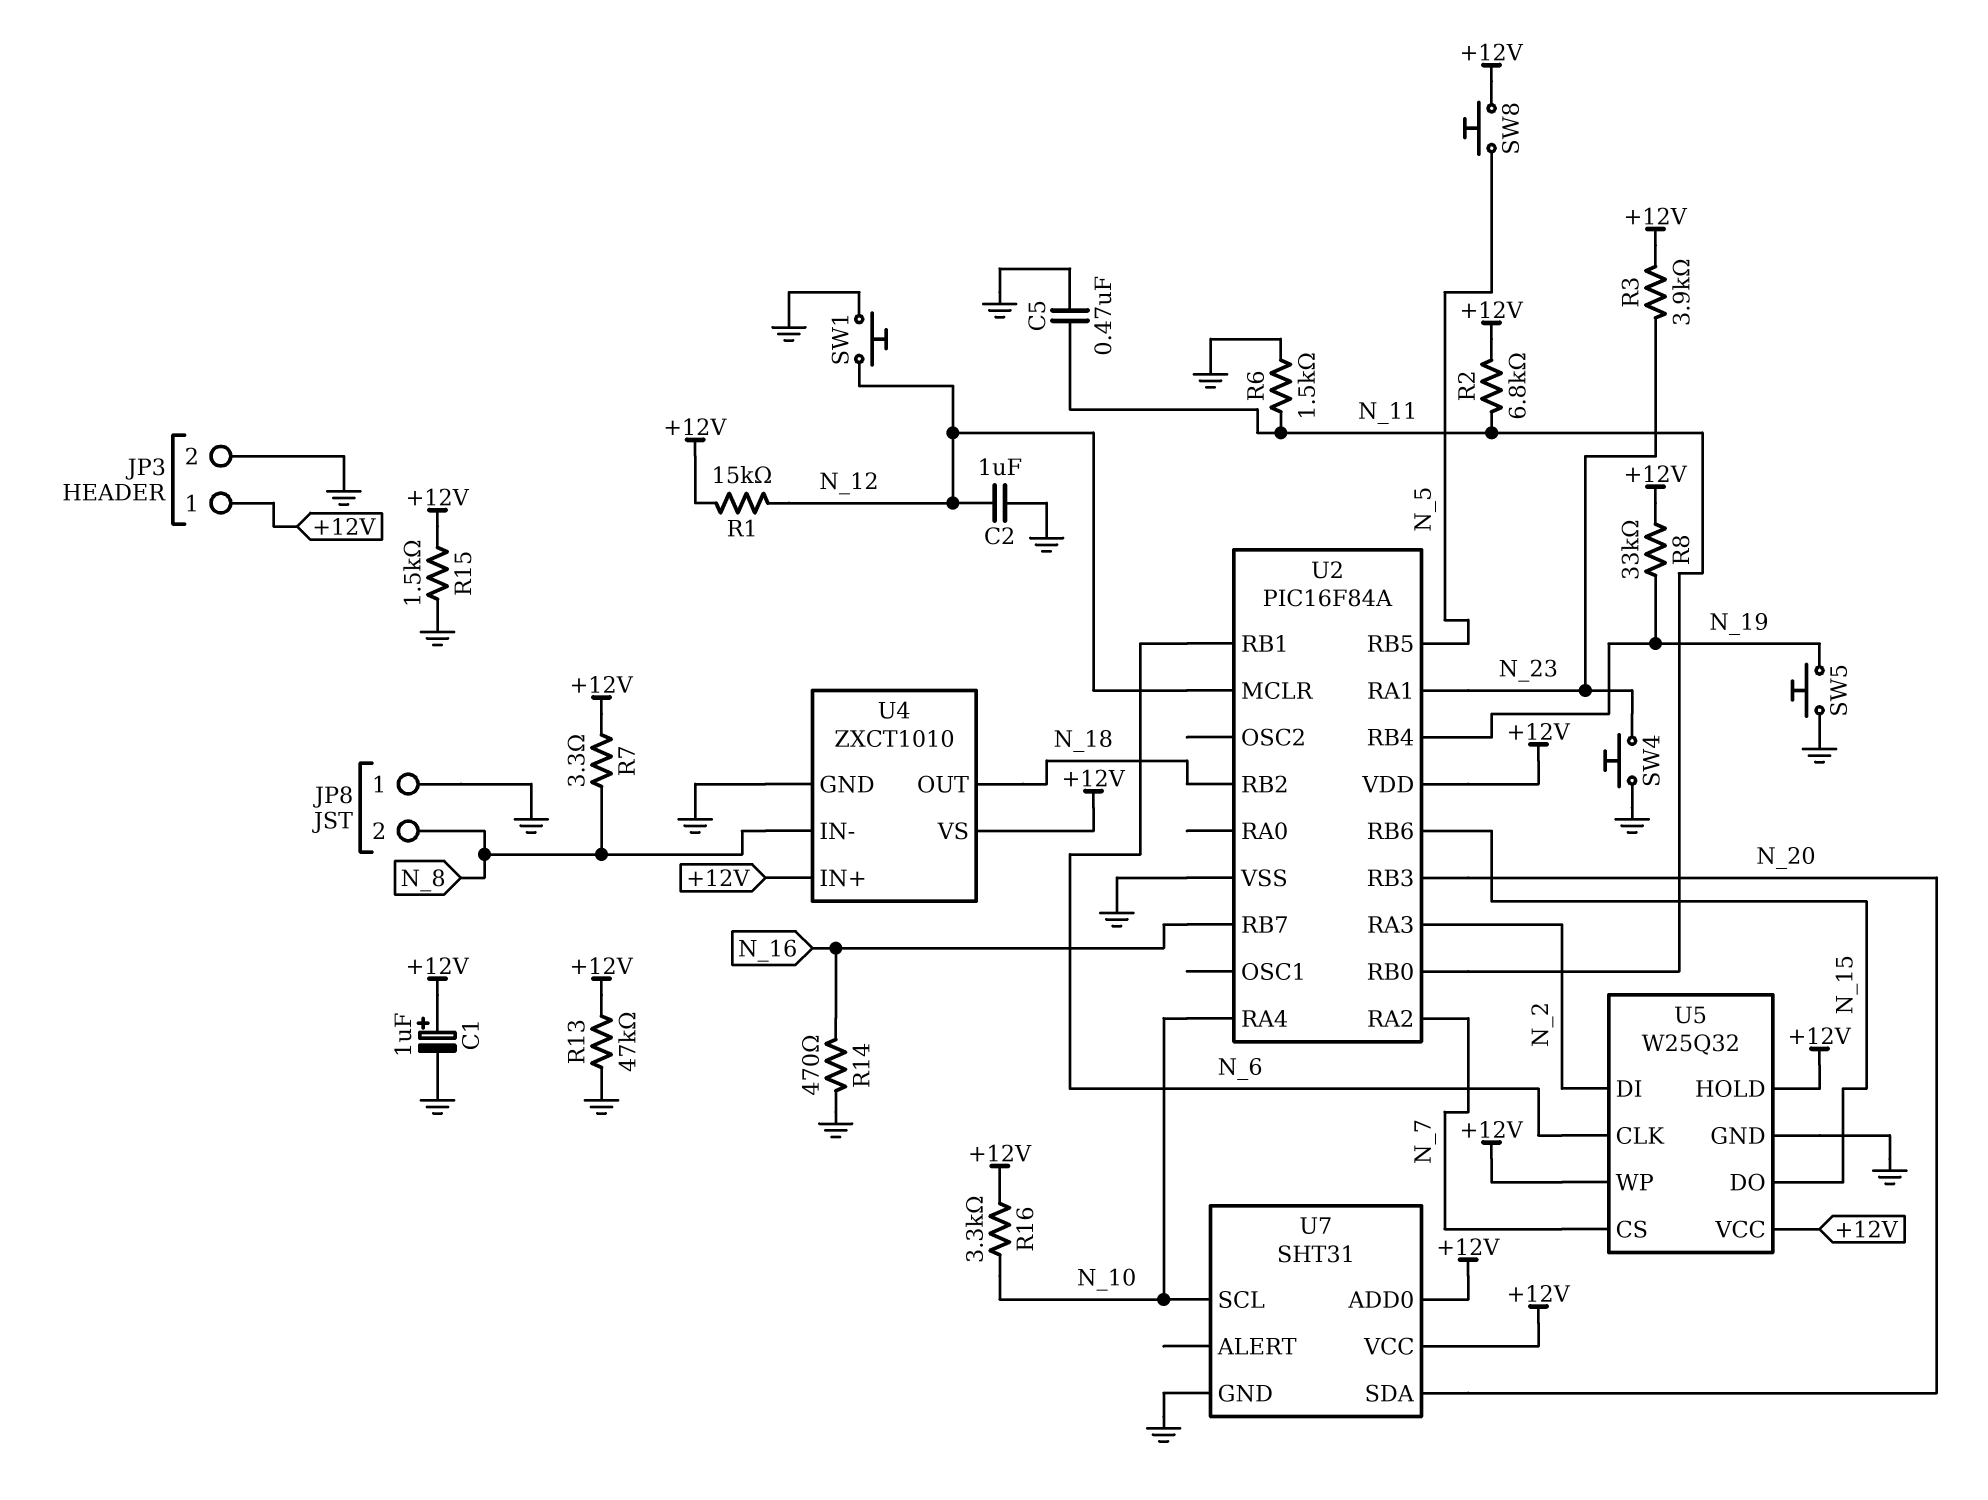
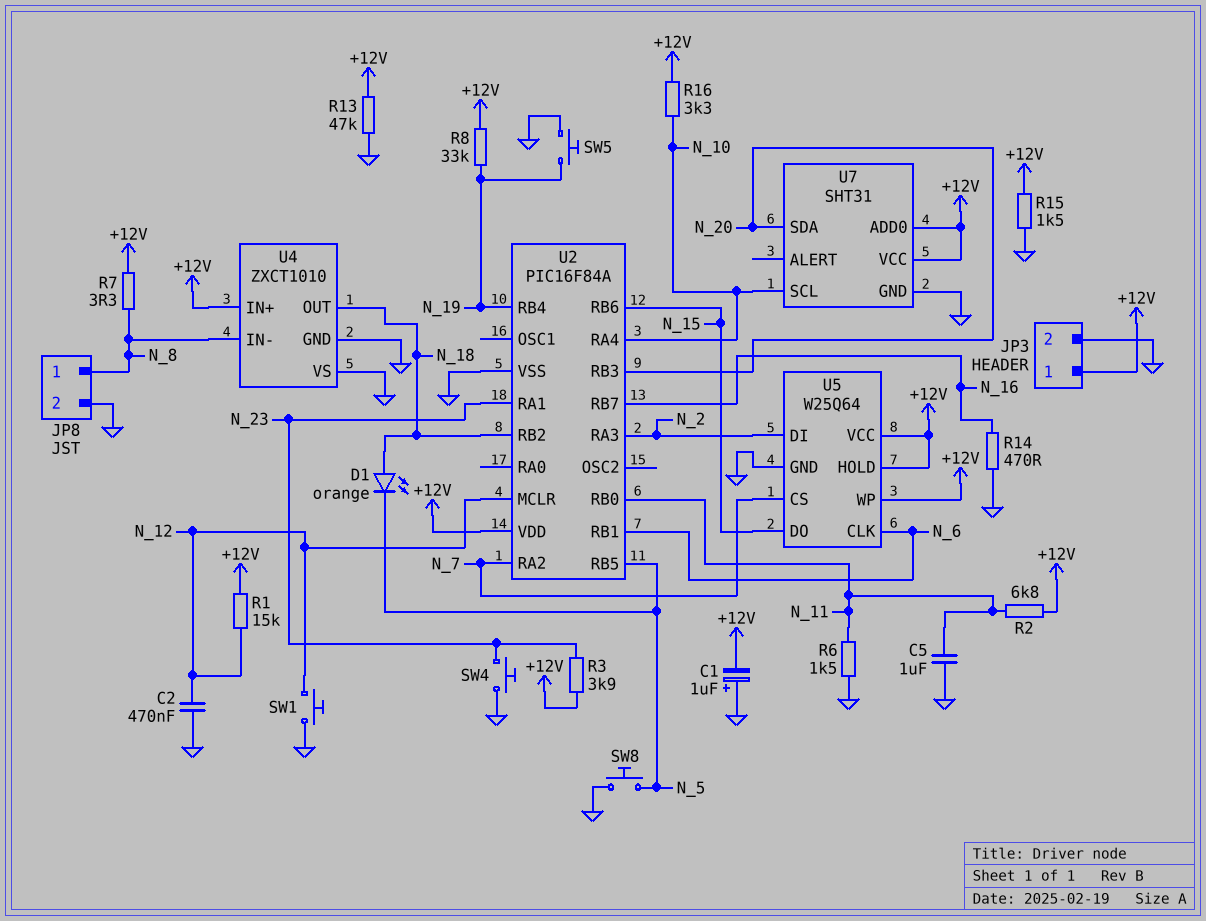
C1: 1uF (plus +12V, minus GND) -> 1uF (plus GND, minus +12V)
C2: 1uF (GND, N_12) -> 470nF (GND, N_12)
C5: 470nF (GND, N_11) -> 1uF (GND, N_11)
D1: none -> LED orange (A N_18, K N_5)
JP8 pin 1: GND -> N_8
JP8 pin 2: N_8 -> GND
SW8: button (+12V, N_5) -> button (GND, N_5)
U4 pin VS: +12V -> GND
U5: W25Q32 -> W25Q64

